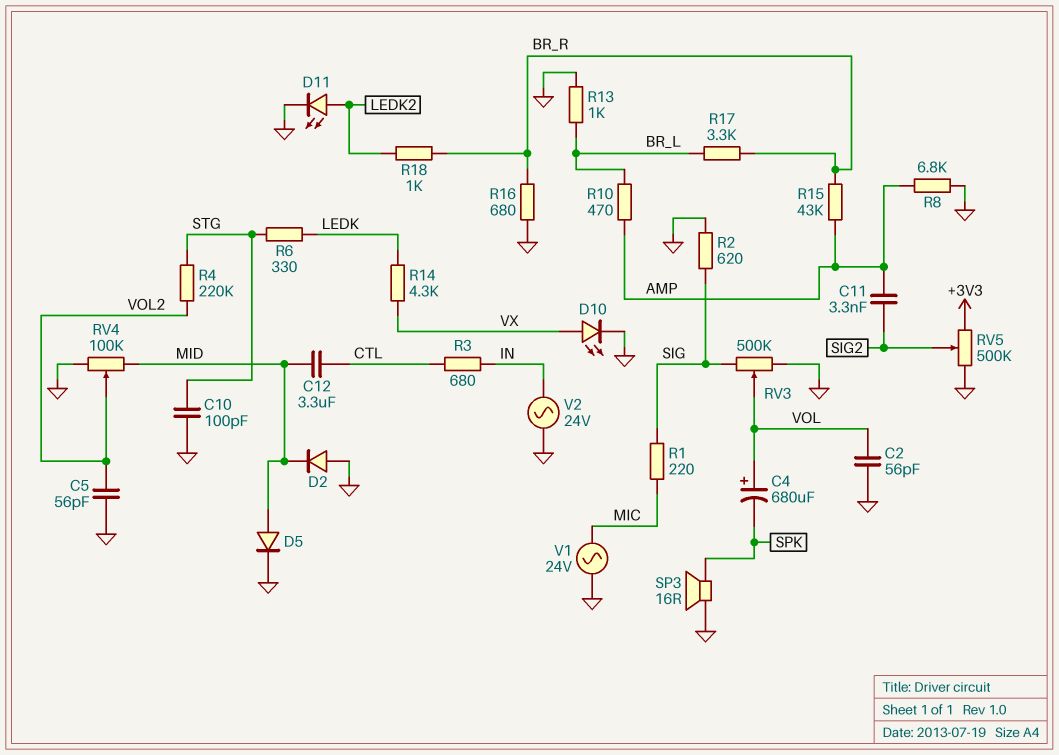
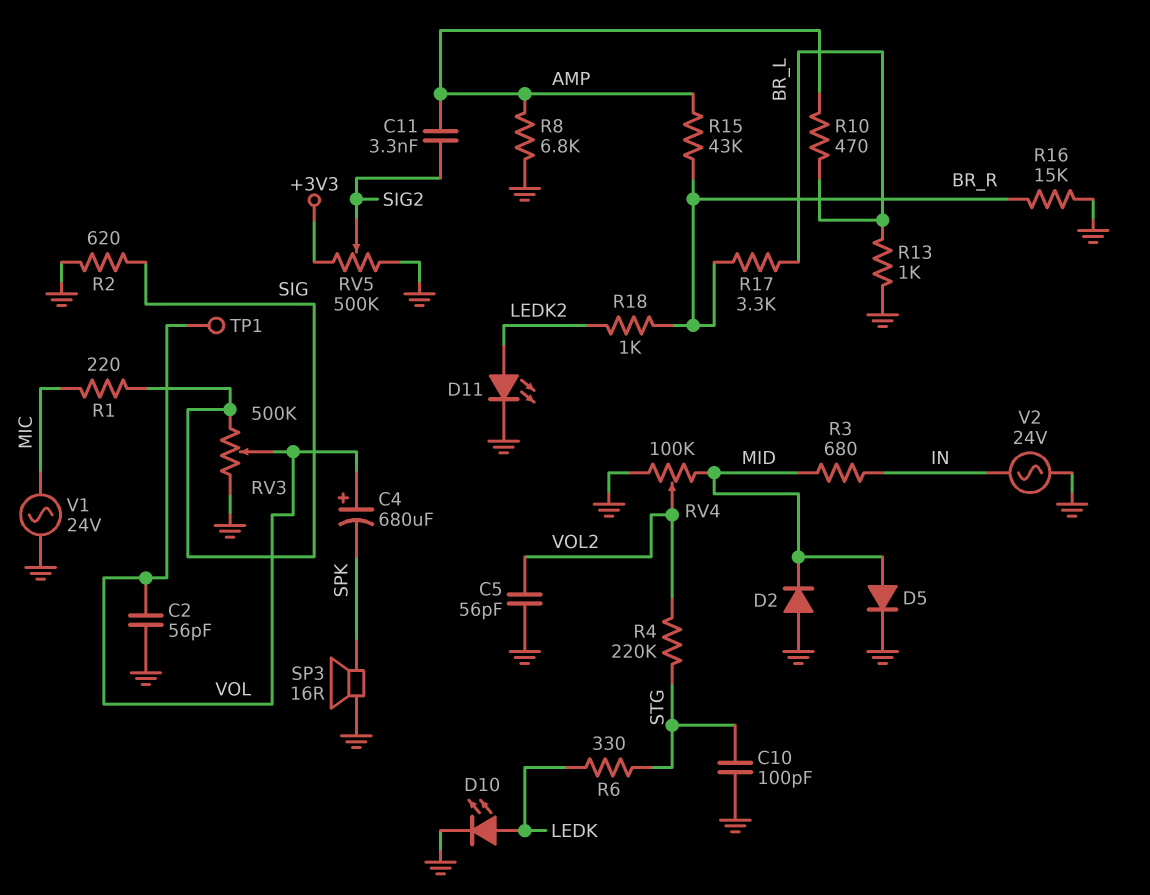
C12: 3.3uF (CTL, MID) -> none
D10: LED (A VX, K GND) -> LED (A LEDK, K GND)
R3: 680 (CTL, IN) -> 680 (IN, MID)
R14: 4.3k (LEDK, VX) -> none
R16: 680 (BR_R, GND) -> 15k (BR_R, GND)
TP1: none -> test point (VOL)

